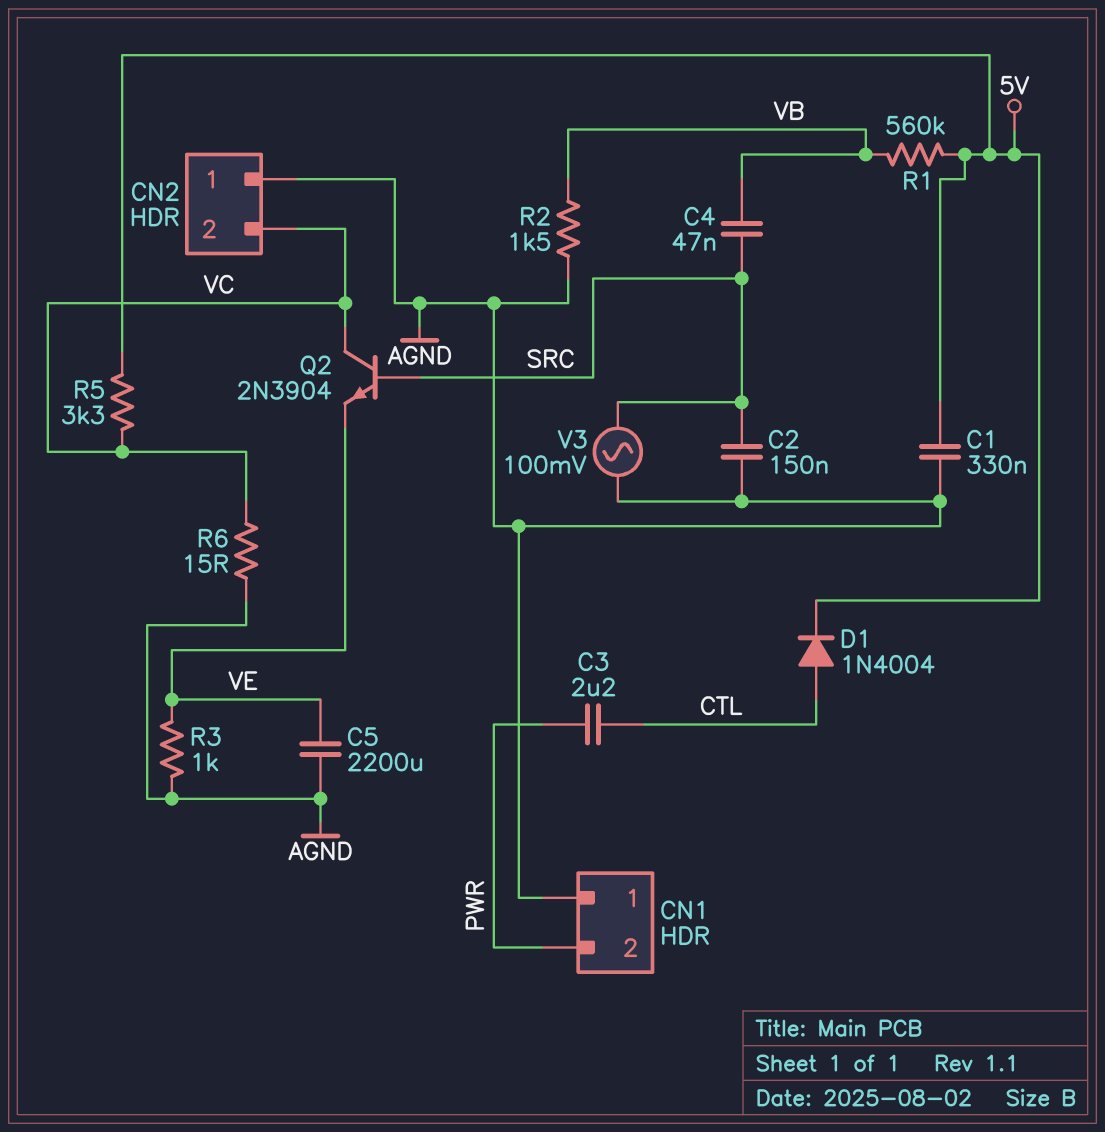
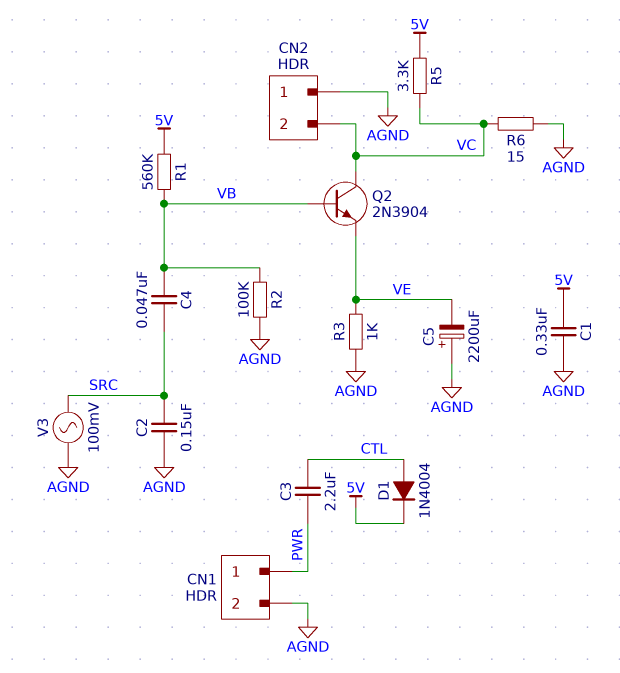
C5: 2200uF (AGND, VE) -> 2200uF (plus AGND, minus VE)
CN1 pin 1: AGND -> PWR
CN1 pin 2: PWR -> AGND
Q2: NPN 2N3904 (B SRC, C VC, E VE) -> NPN 2N3904 (B VB, C VC, E VE)
R2: 1.5k (AGND, VB) -> 100k (AGND, VB)

